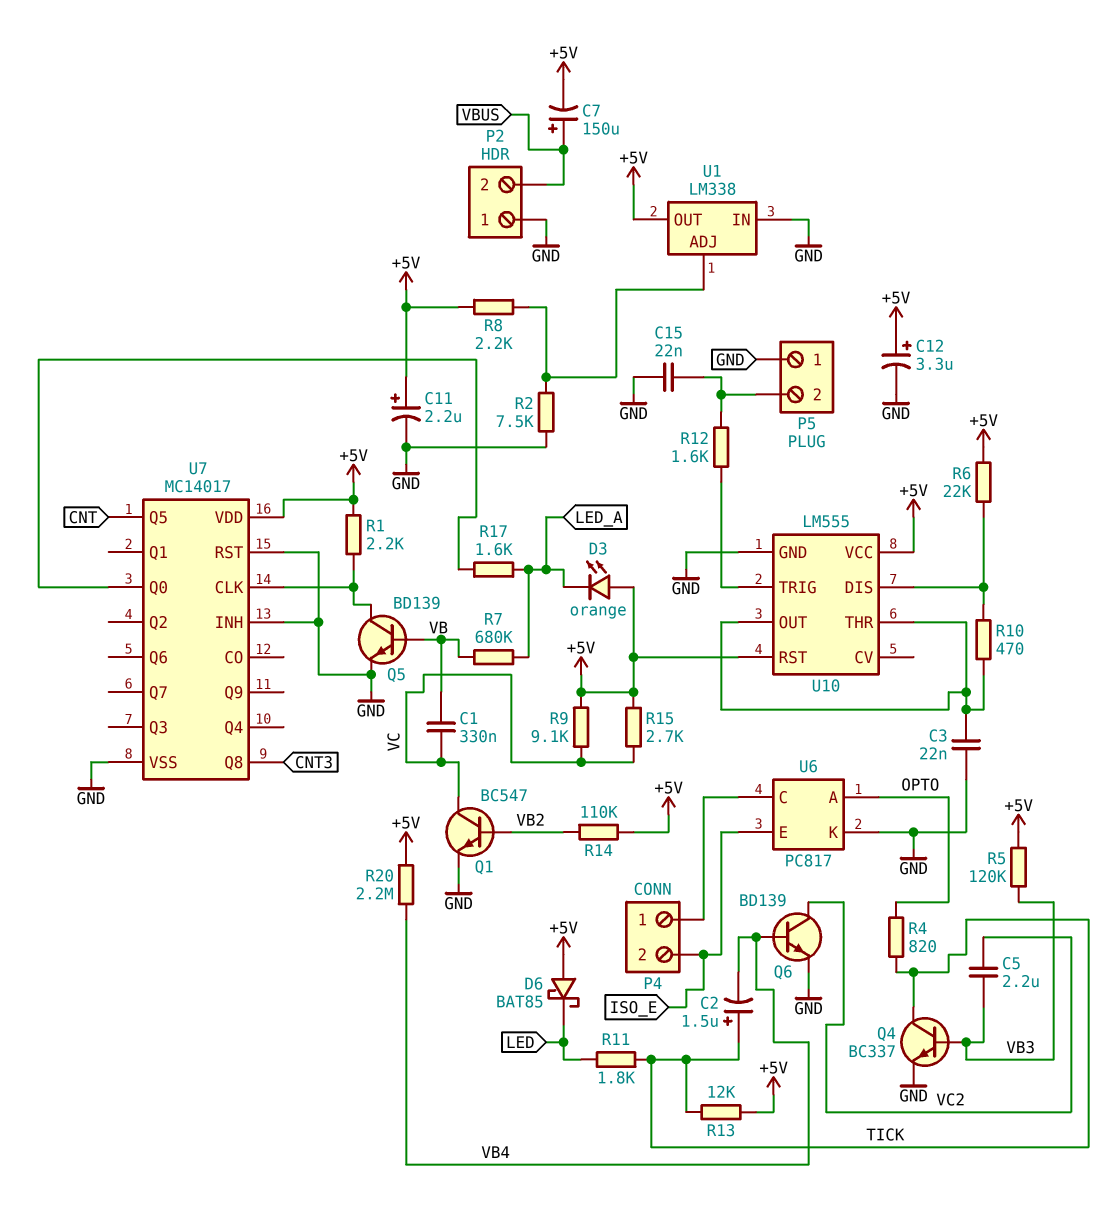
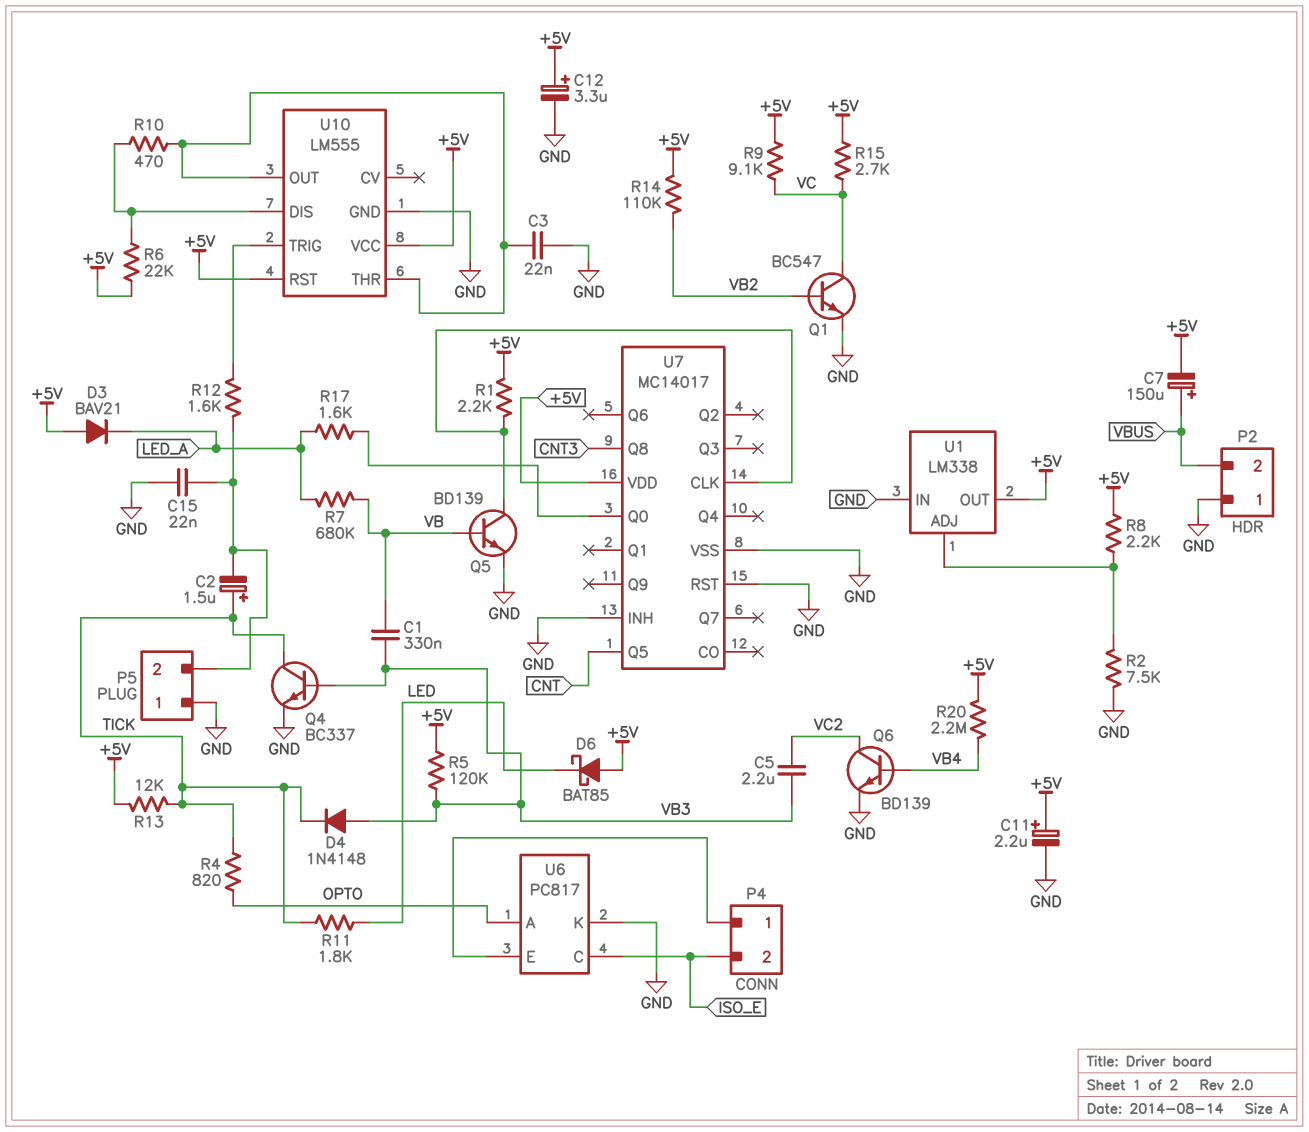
C1: 330nF (VB, VC) -> 330nF (VB, VB3)
C2: 1.5uF (plus TICK, minus VB4) -> 1.5uF (plus TICK, minus P5/2)
D3: LED orange (A +5V, K LED_A) -> diode BAV21 (A +5V, K LED_A)
D4: none -> diode 1N4148 (A VB3, K TICK)
U6 pin C: P4/1 -> ISO_E
U6 pin E: ISO_E -> P4/1

